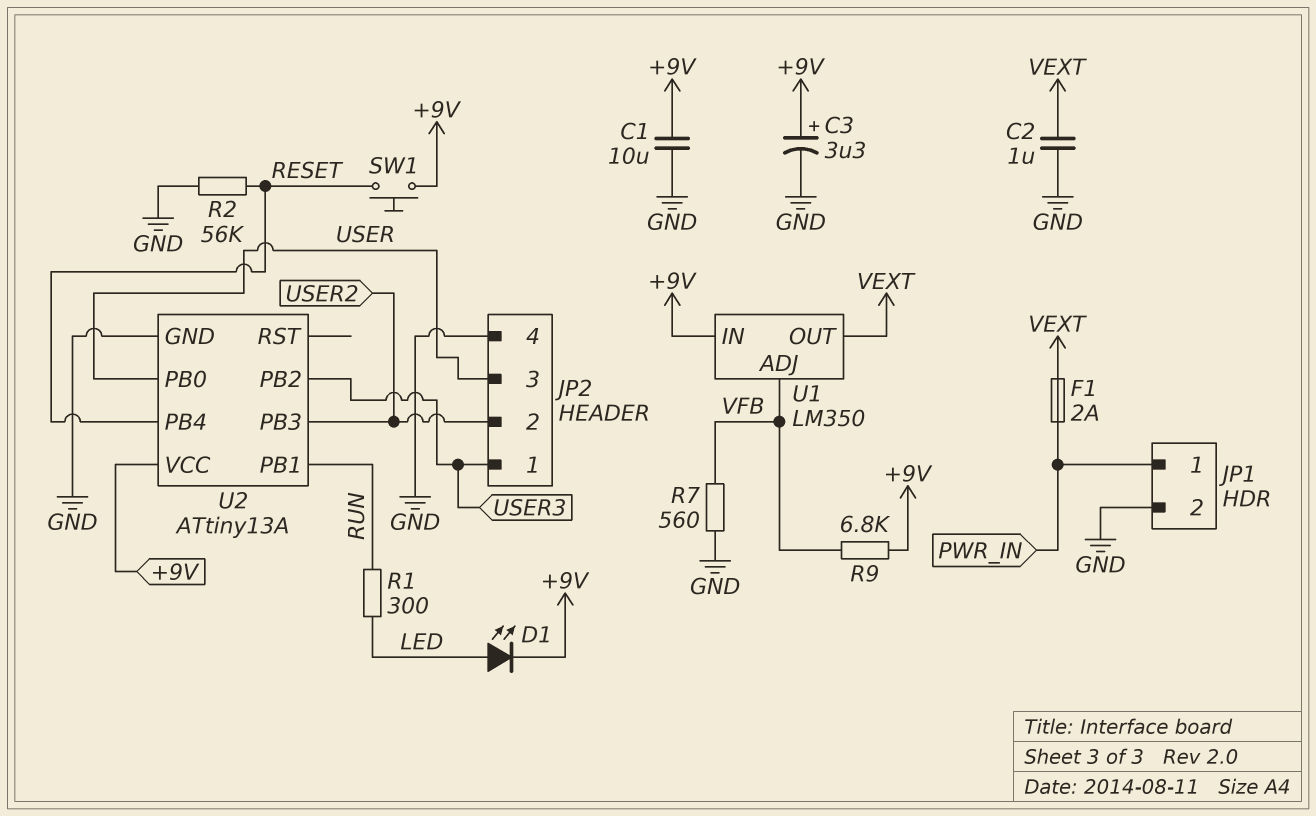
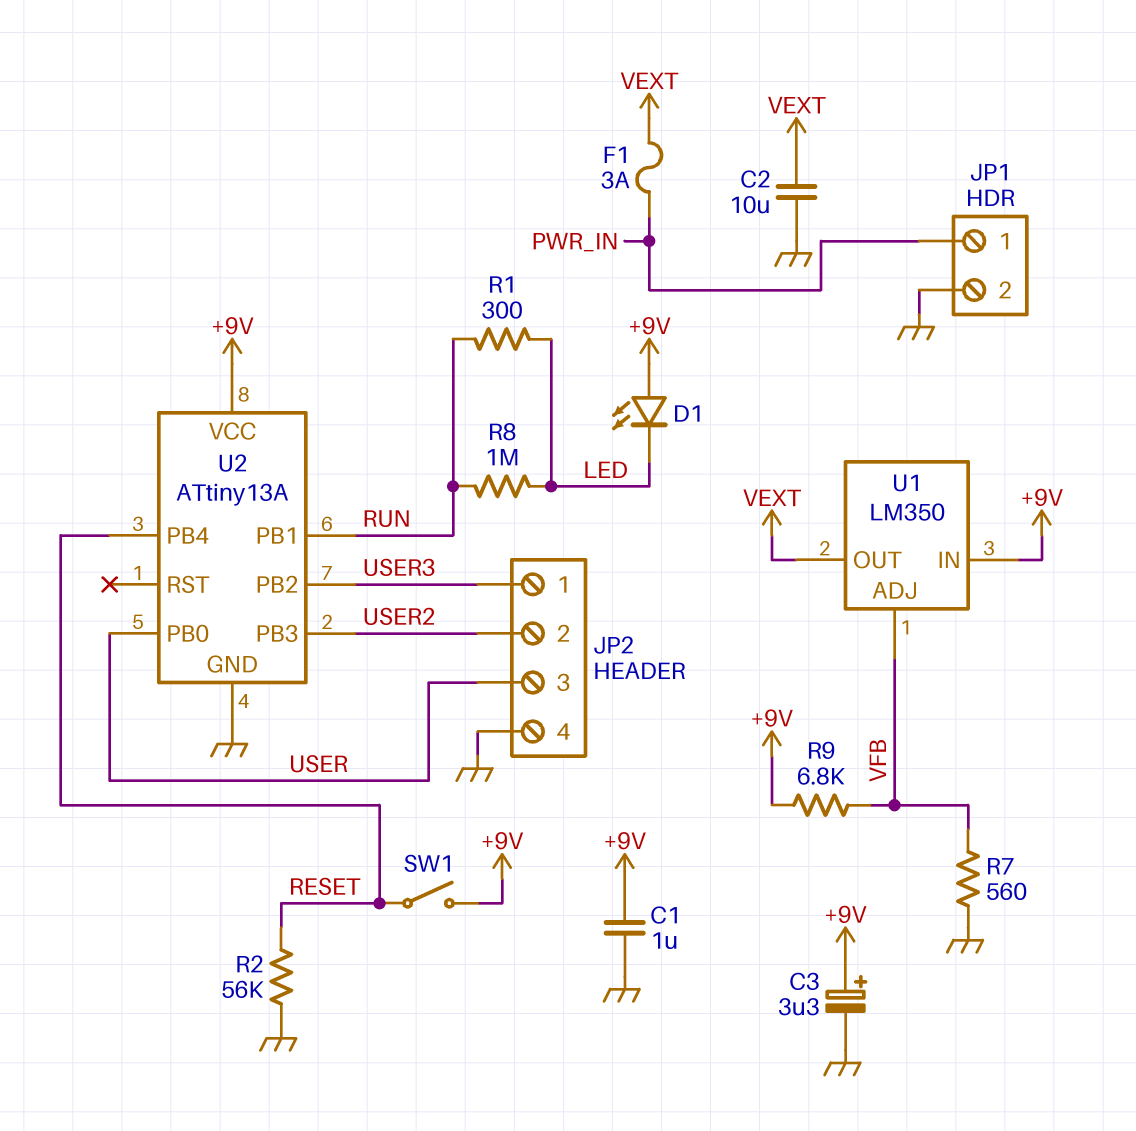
C1: 10uF (+9V, GND) -> 1uF (+9V, GND)
C2: 1uF (GND, VEXT) -> 10uF (GND, VEXT)
D1: LED (A LED, K +9V) -> LED (A +9V, K LED)
F1: 2A (PWR_IN, VEXT) -> 3A (PWR_IN, VEXT)
R8: none -> 1M (LED, RUN)
SW1: button (+9V, RESET) -> switch (+9V, RESET)

